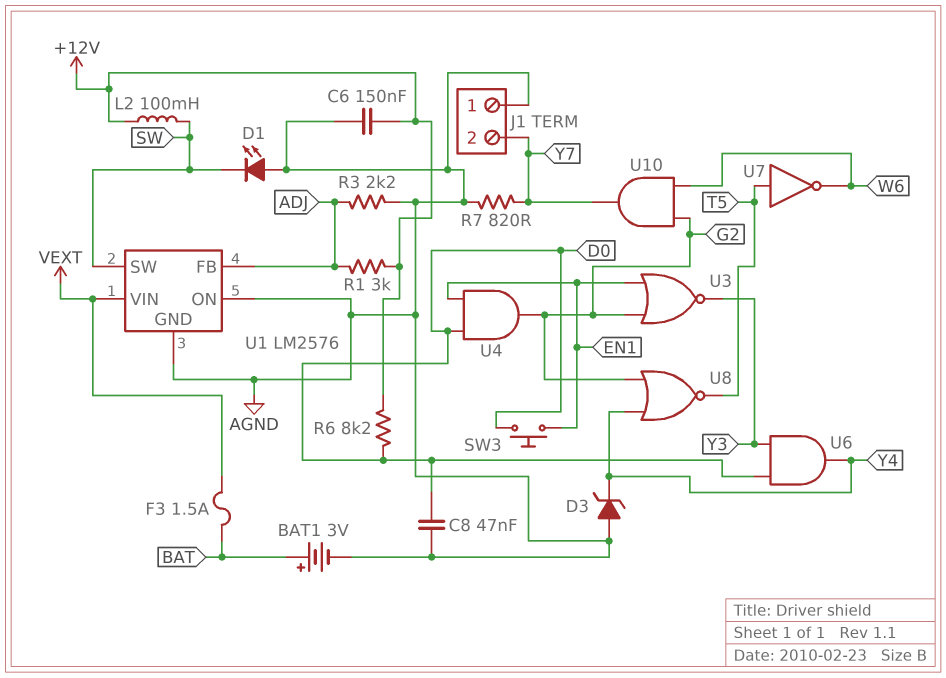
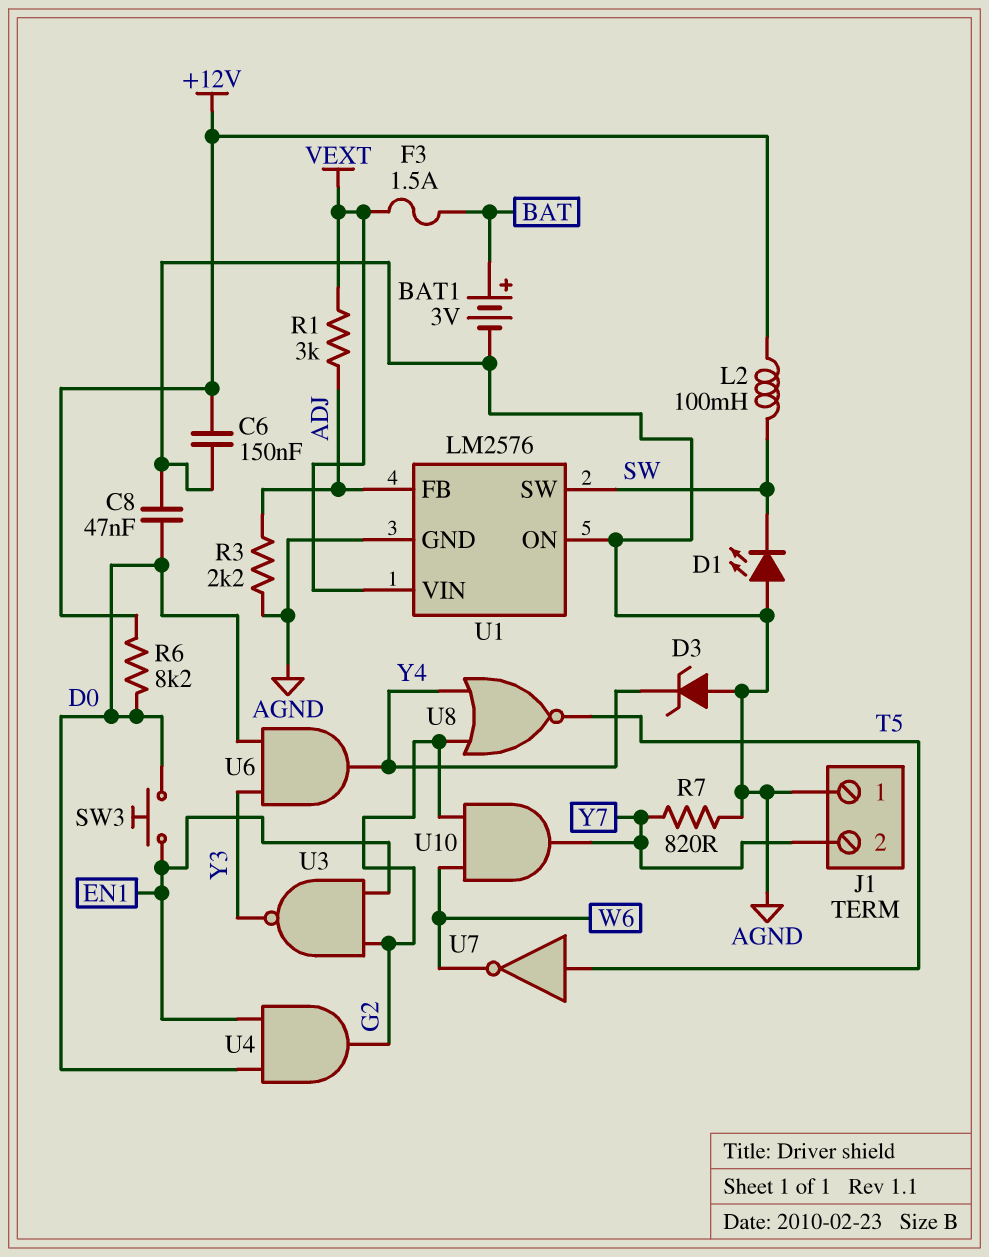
R1: 3k (+12V, ADJ) -> 3k (ADJ, VEXT)
U3: NOR (in EN1, in G2, out Y3) -> NAND (in EN1, in G2, out Y3)

